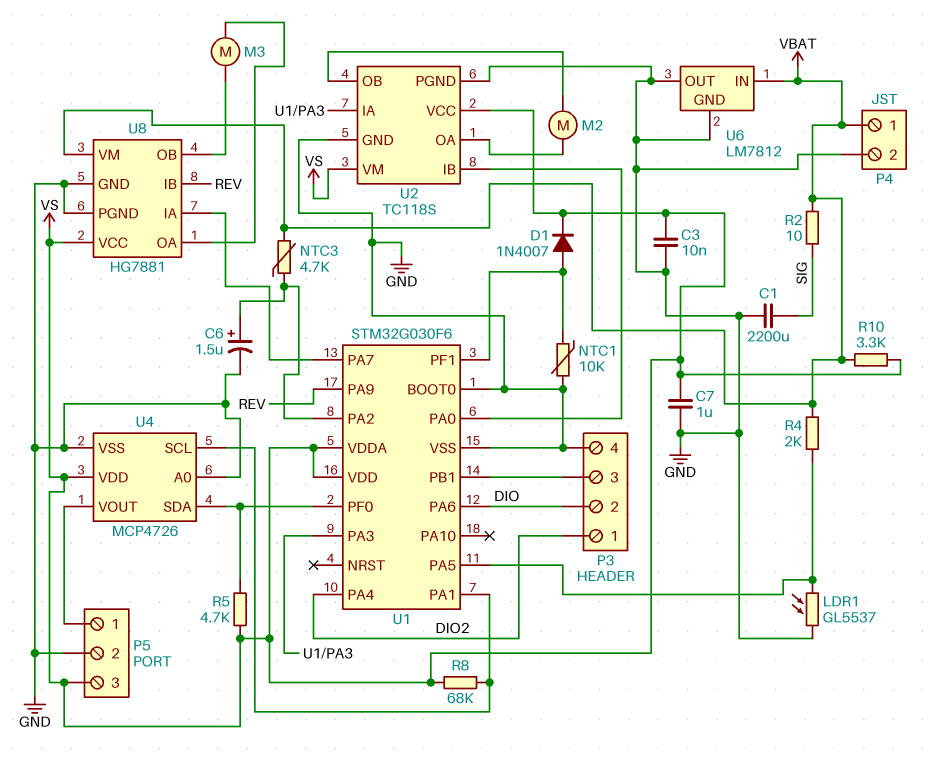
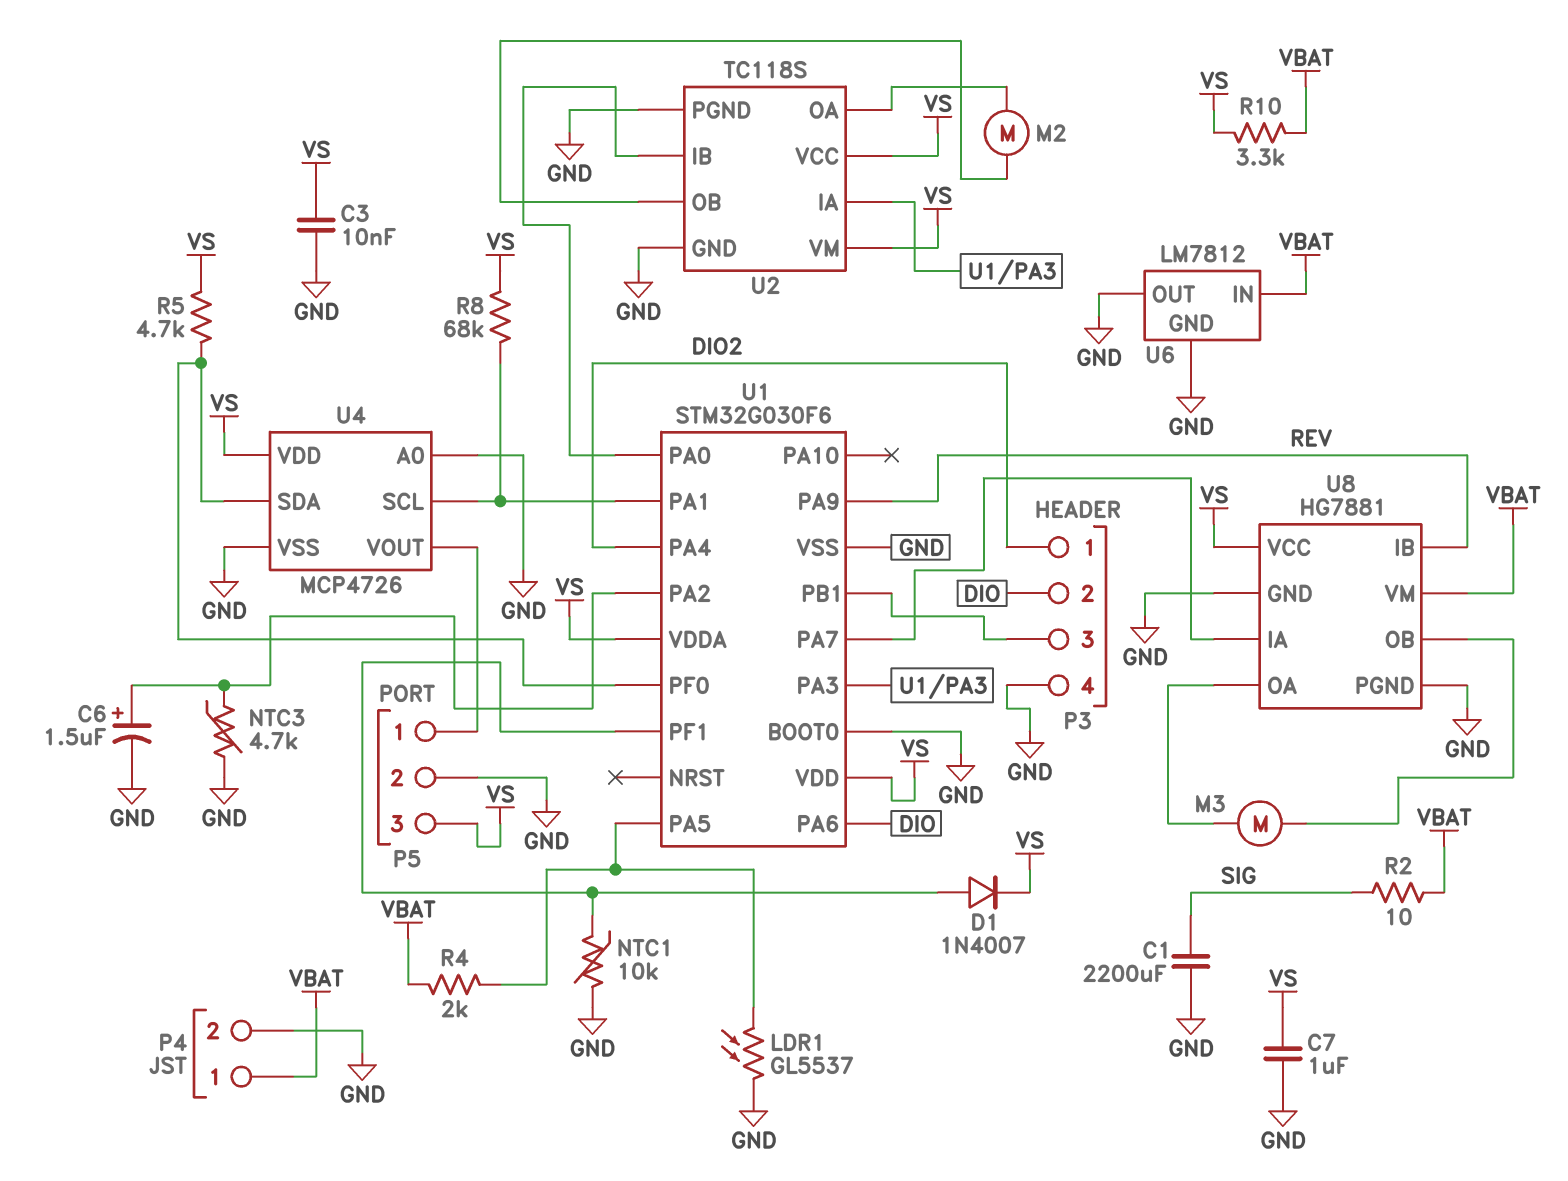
NTC3: 4.7k (U1/PA2, VBAT) -> 4.7k (GND, U1/PA2)

